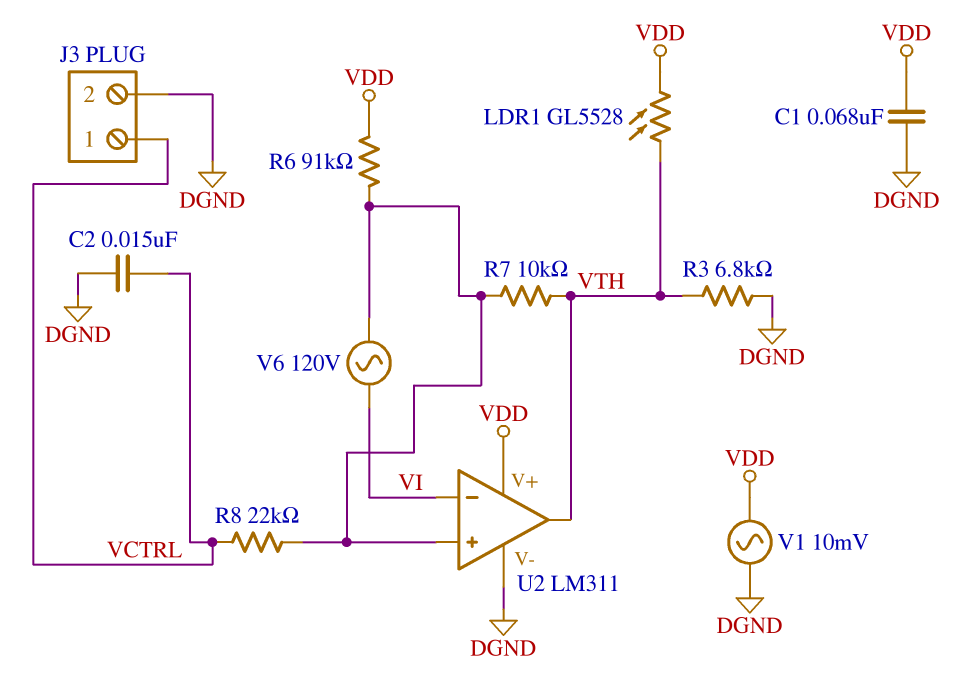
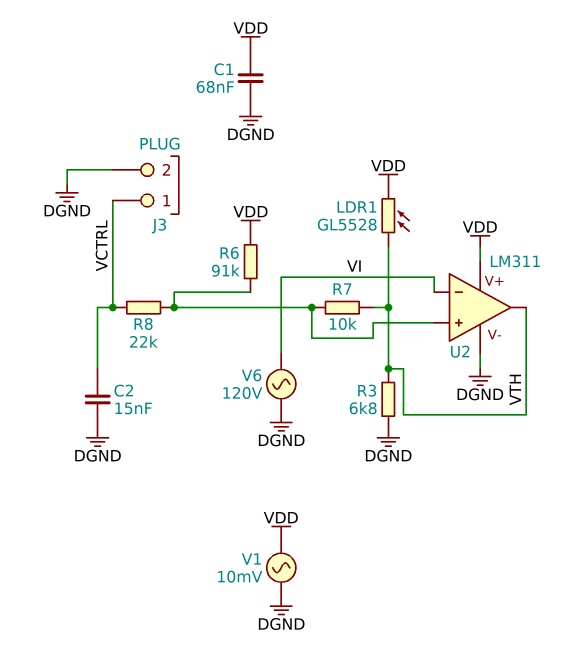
V6: AC 120V (U2/in+, VI) -> AC 120V (DGND, VI)

